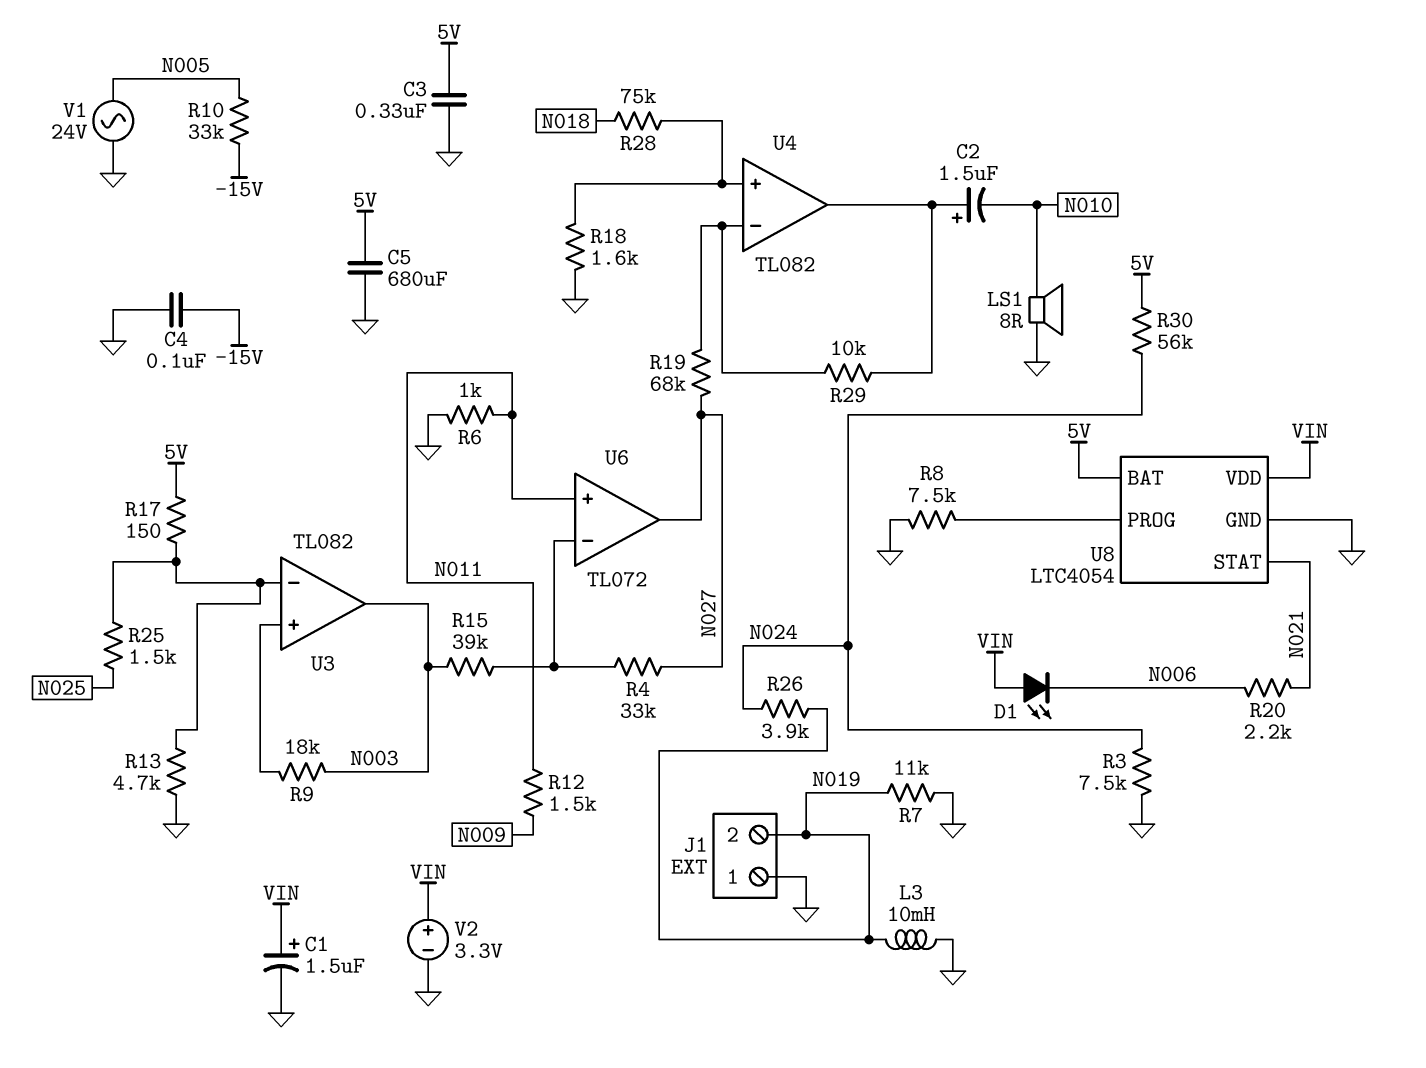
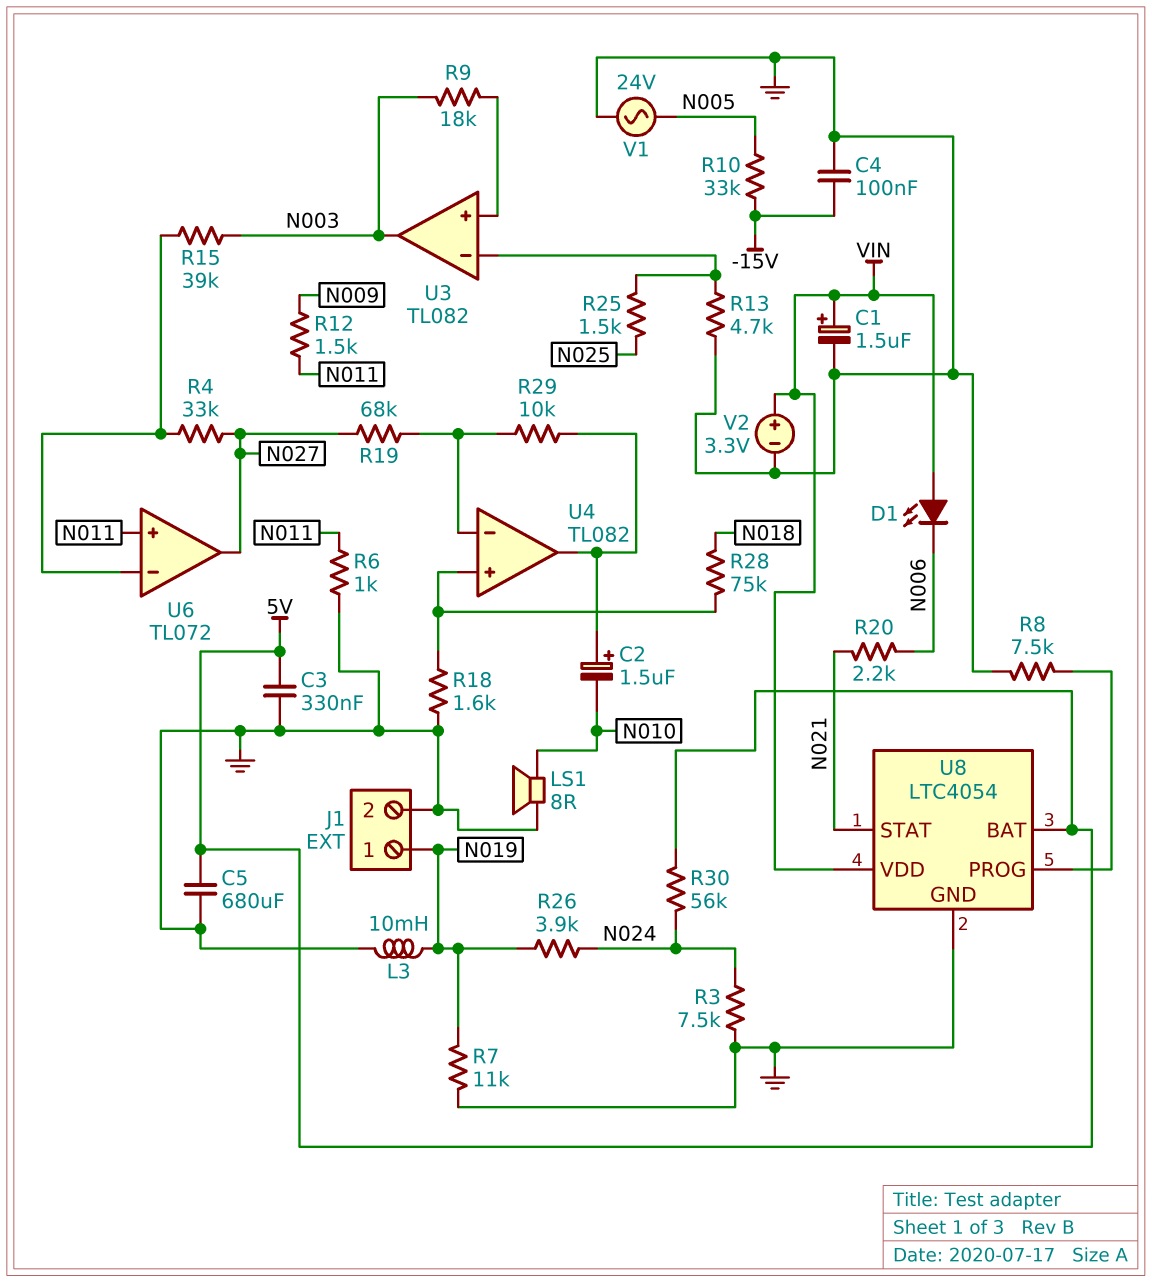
J1 pin 1: GND -> N019
J1 pin 2: N019 -> GND
R17: 150 (5V, U3/in-) -> none

